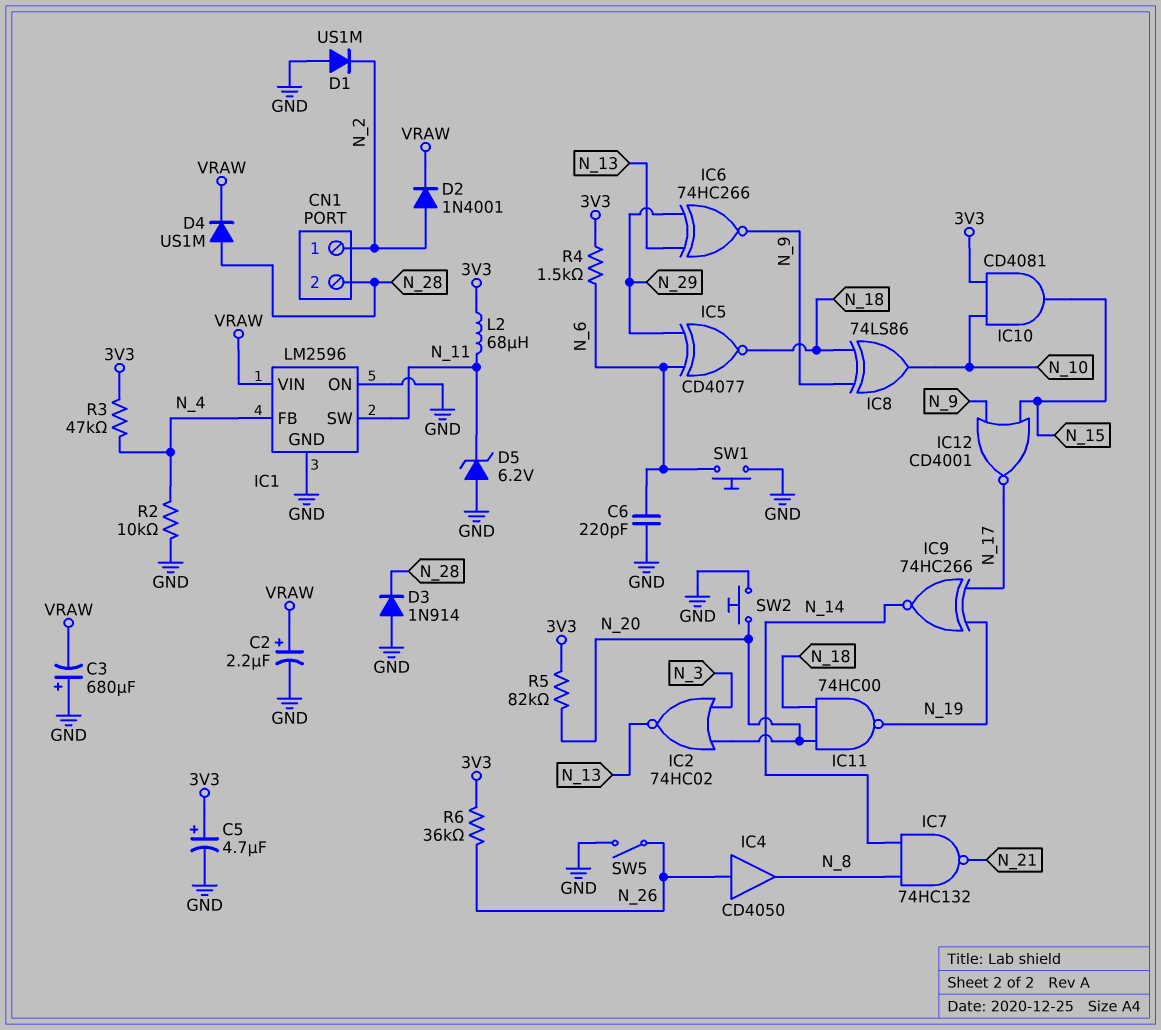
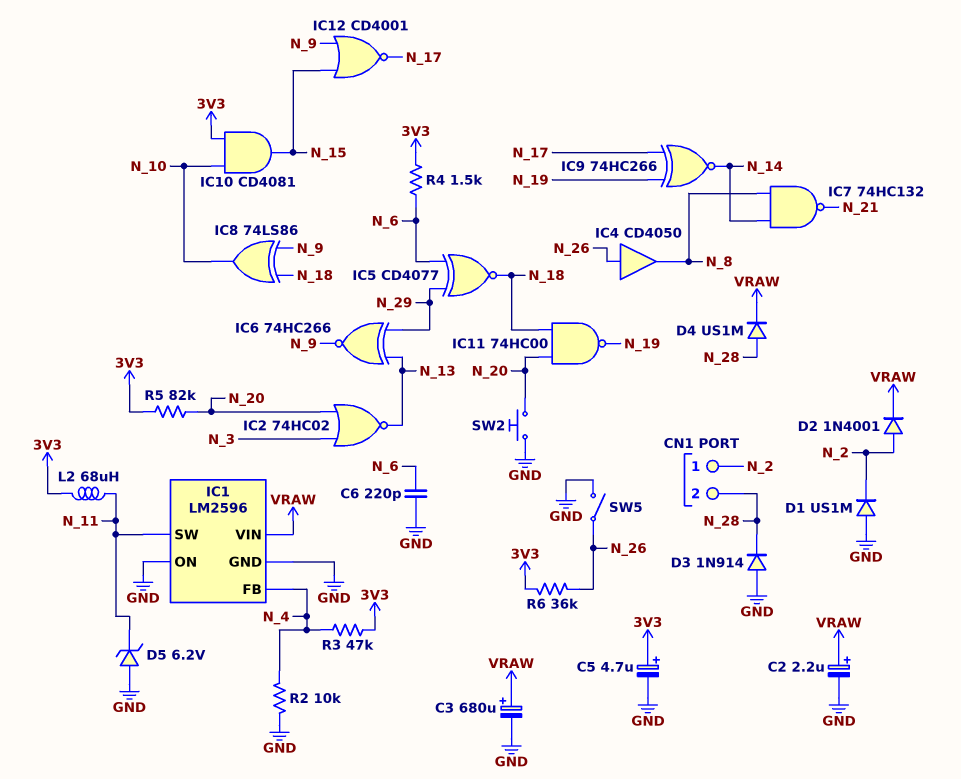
C3: 680uF (plus GND, minus VRAW) -> 680uF (plus VRAW, minus GND)
SW1: button (GND, N_6) -> none

